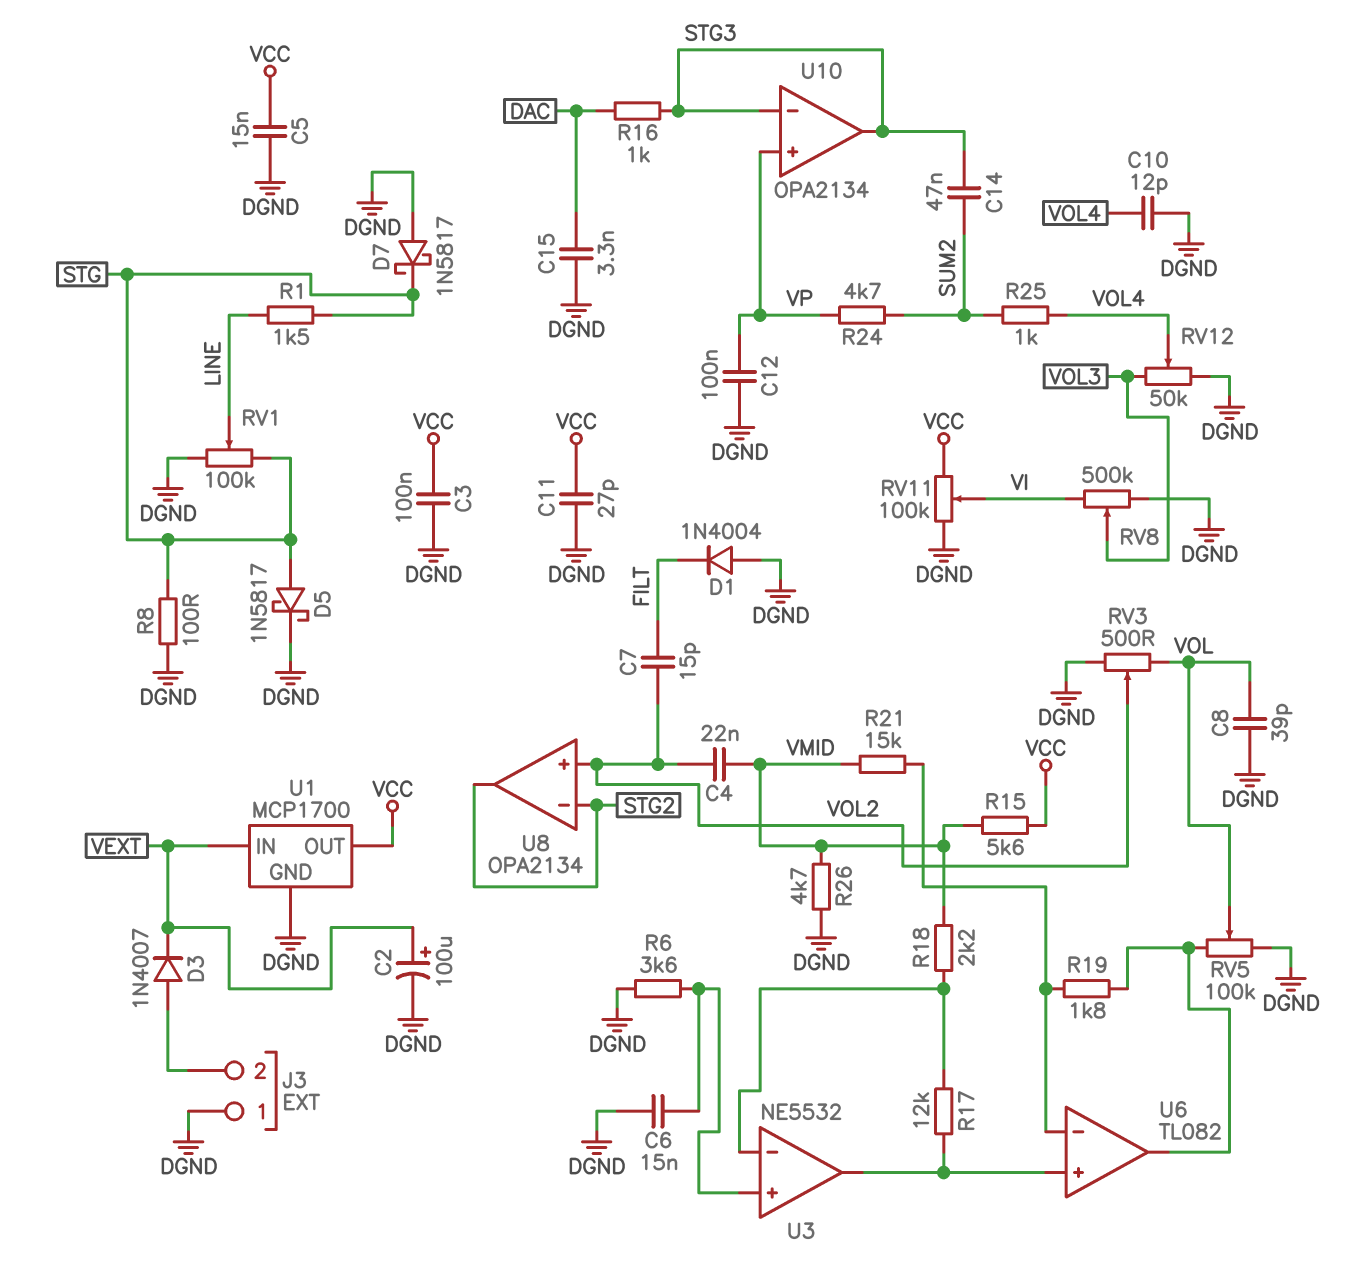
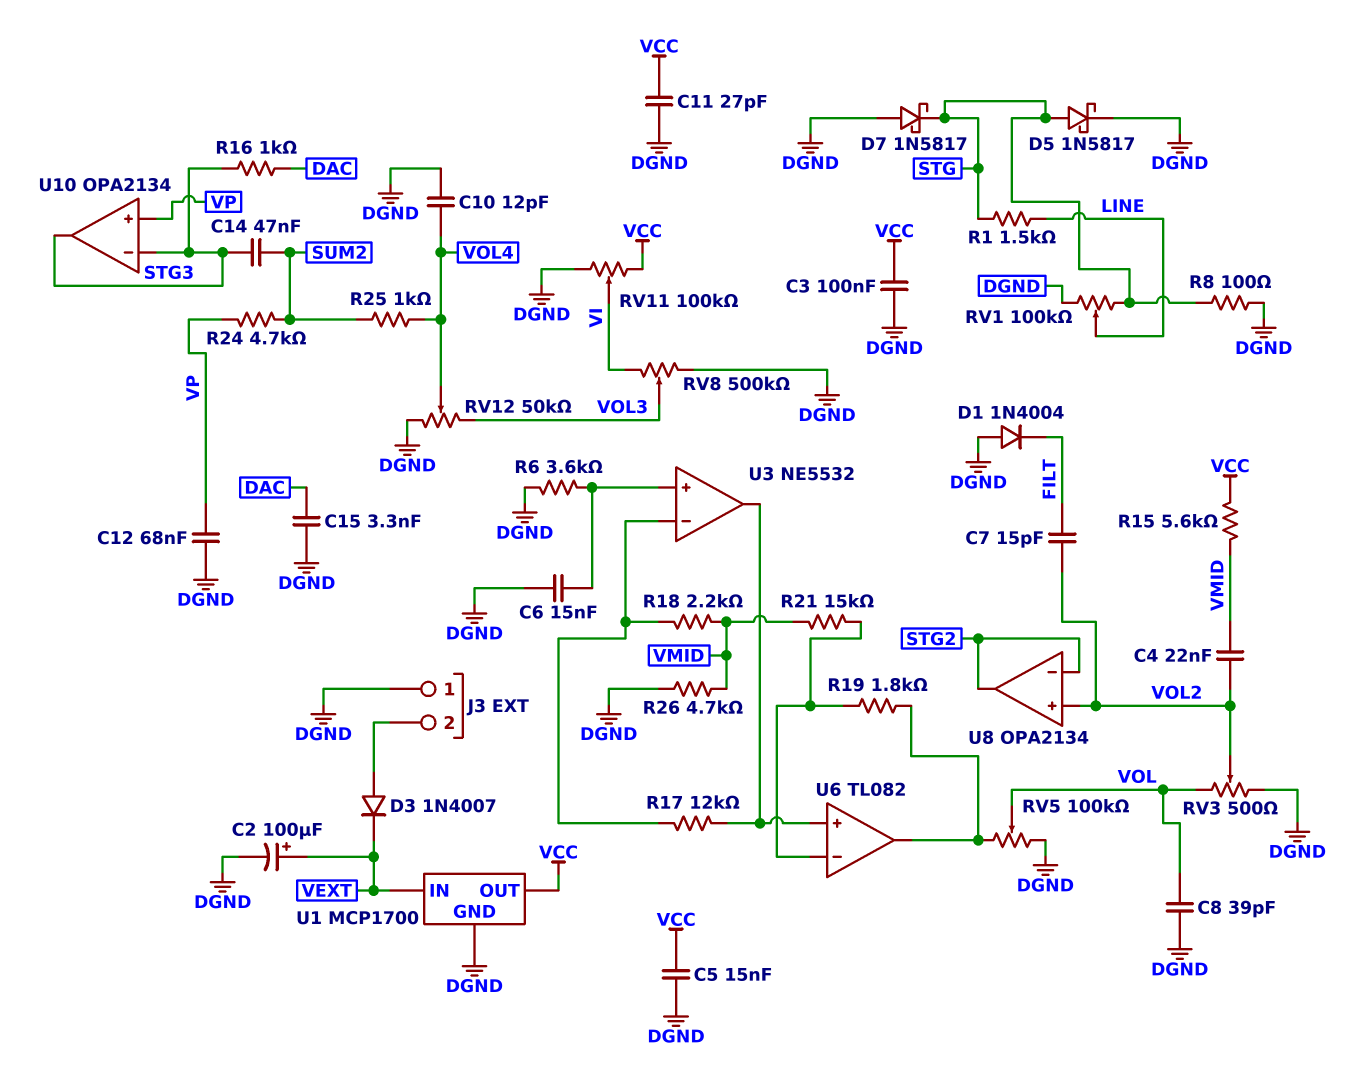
C12: 100nF (DGND, VP) -> 68nF (DGND, VP)

